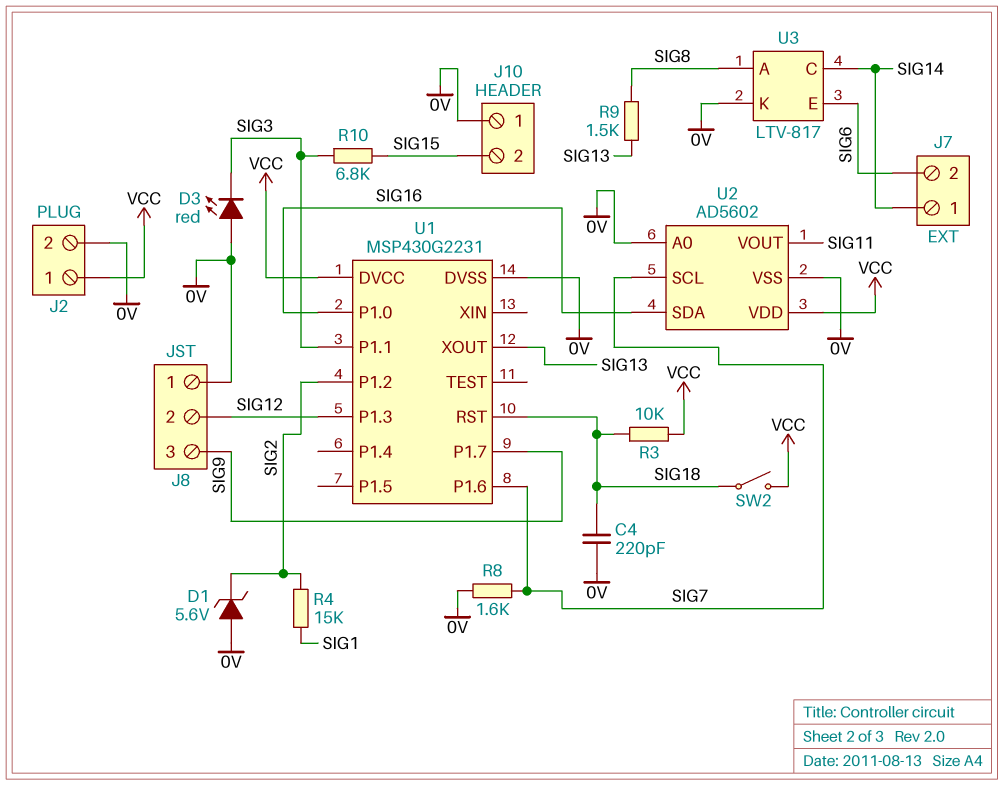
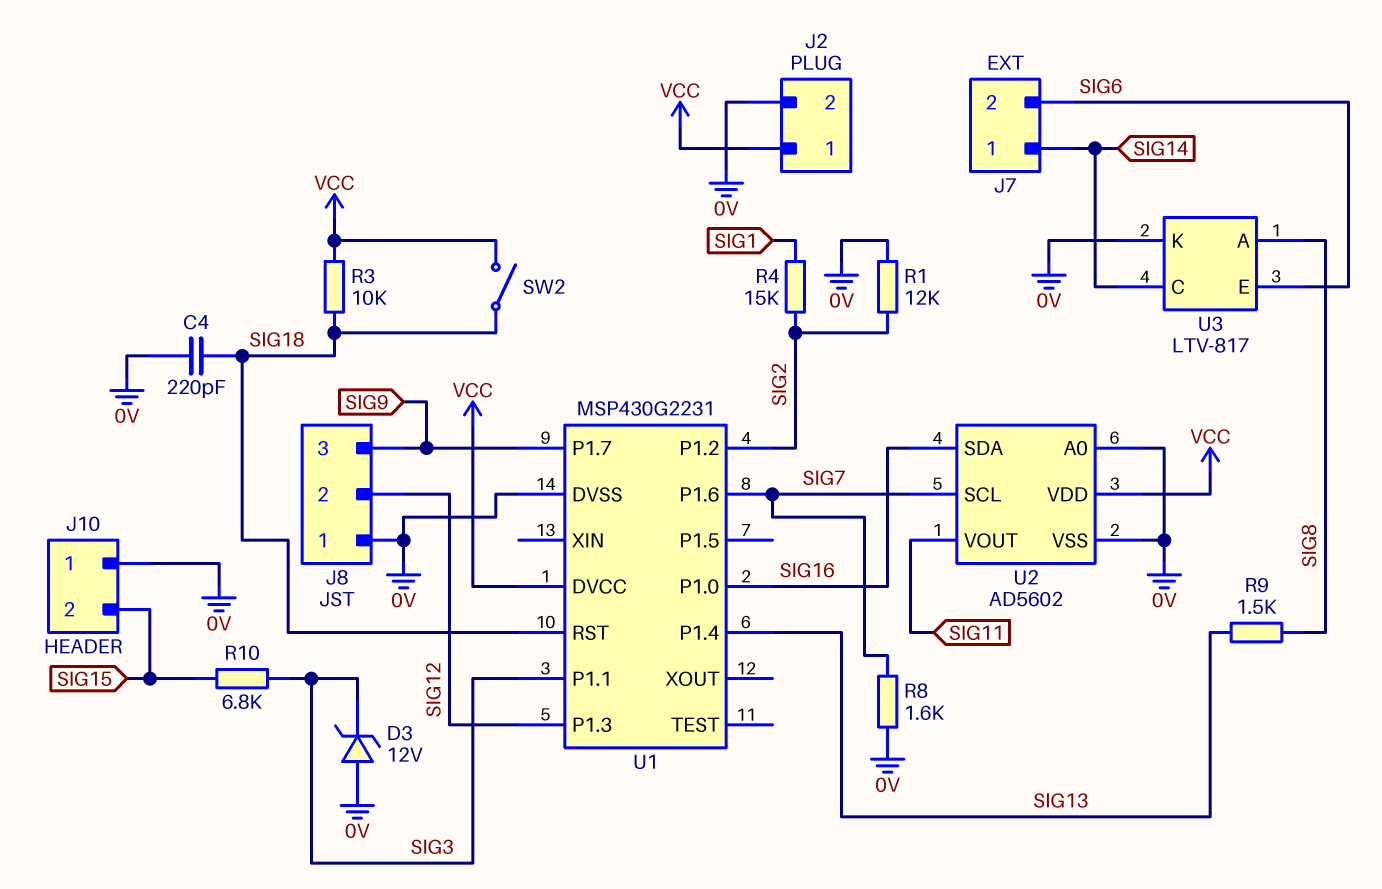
D1: zener 5.6V (A 0V, K SIG2) -> none
D3: LED red (A 0V, K SIG3) -> zener 12V (A 0V, K SIG3)
R1: none -> 12k (0V, SIG2)
U1 pin P1.4: none -> SIG13
U1 pin XOUT: SIG13 -> none

